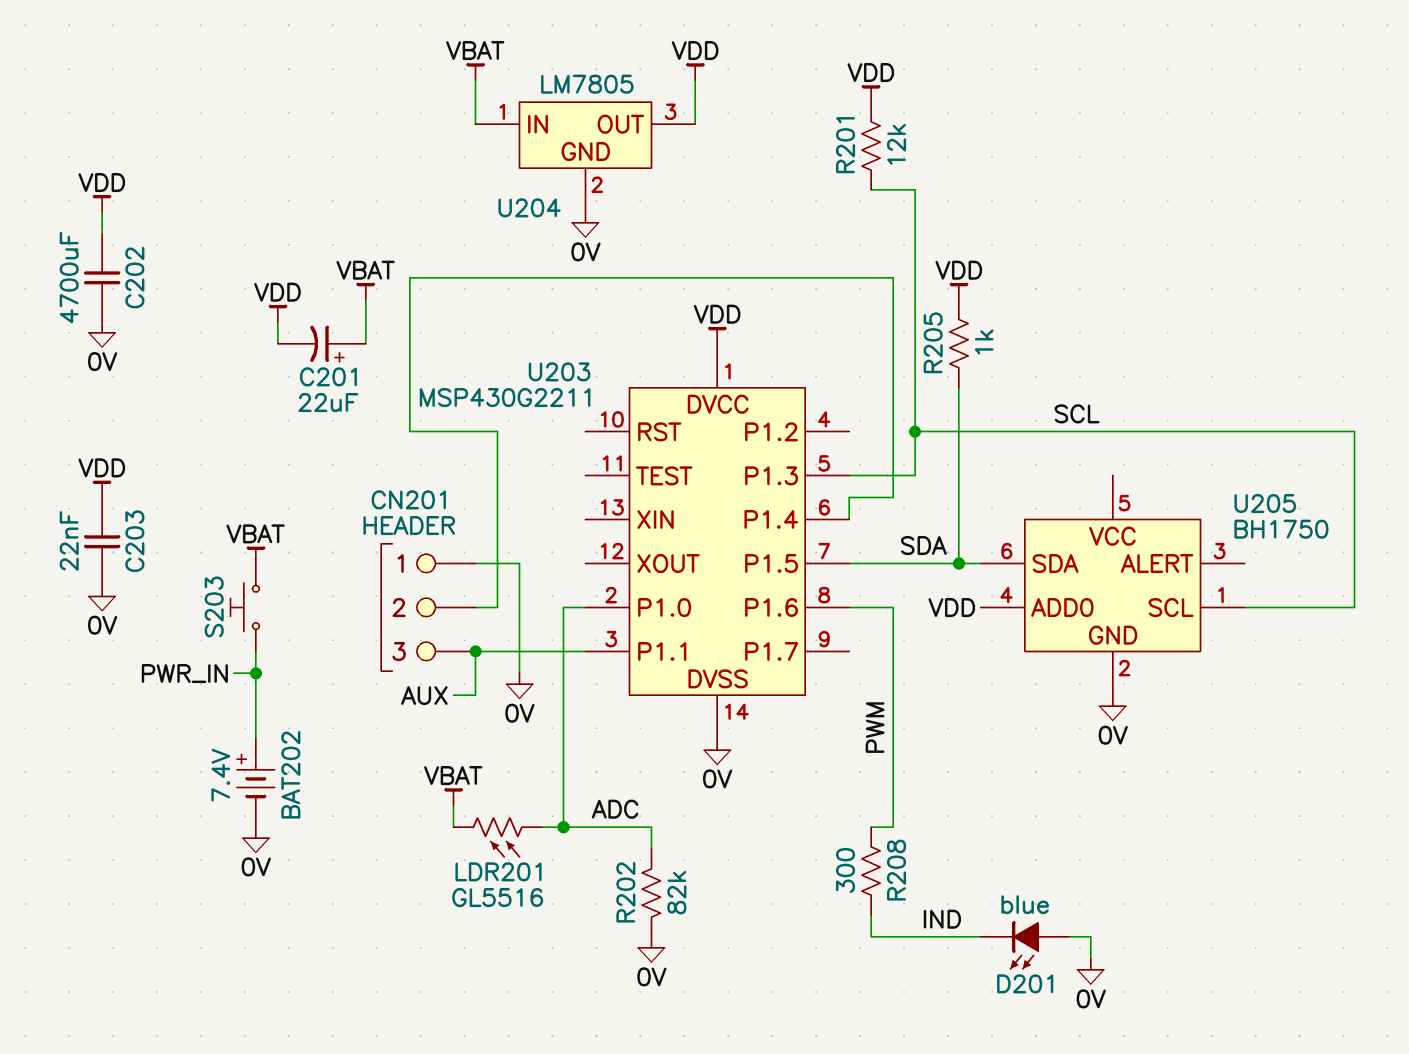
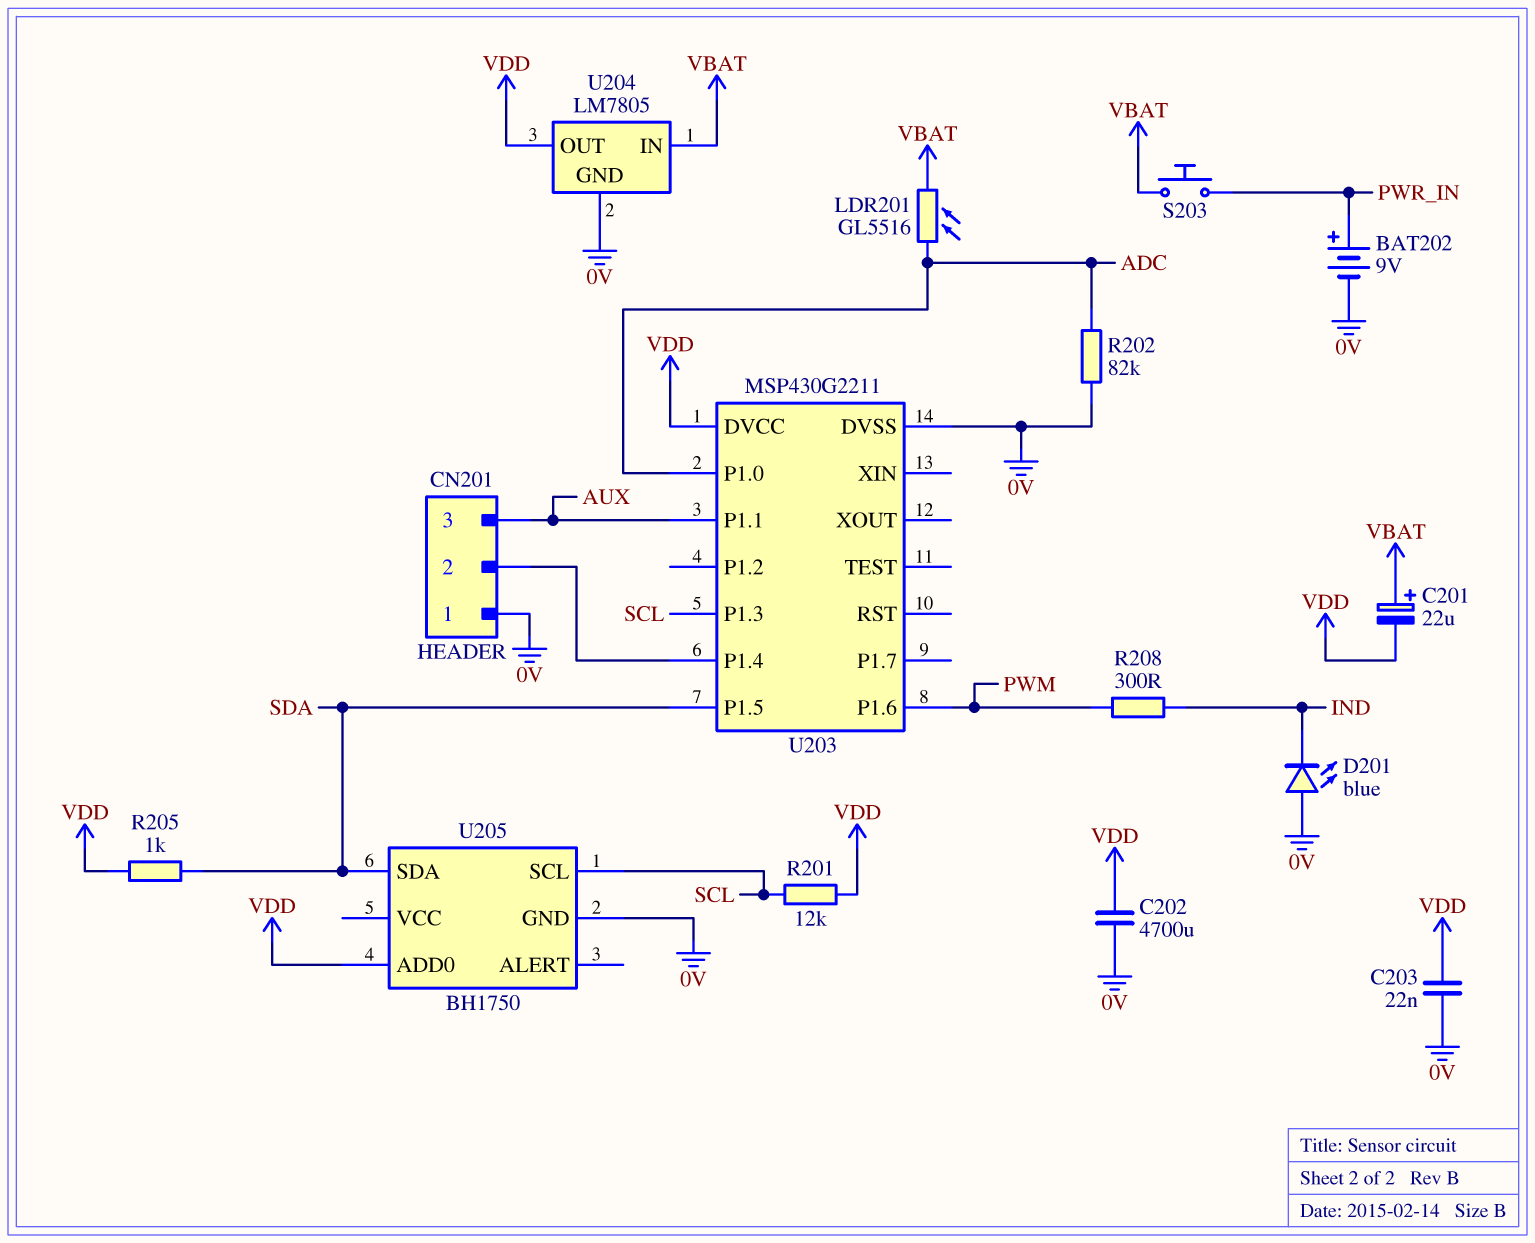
BAT202: 7.4V (plus PWR_IN, minus 0V) -> 9V (plus PWR_IN, minus 0V)

